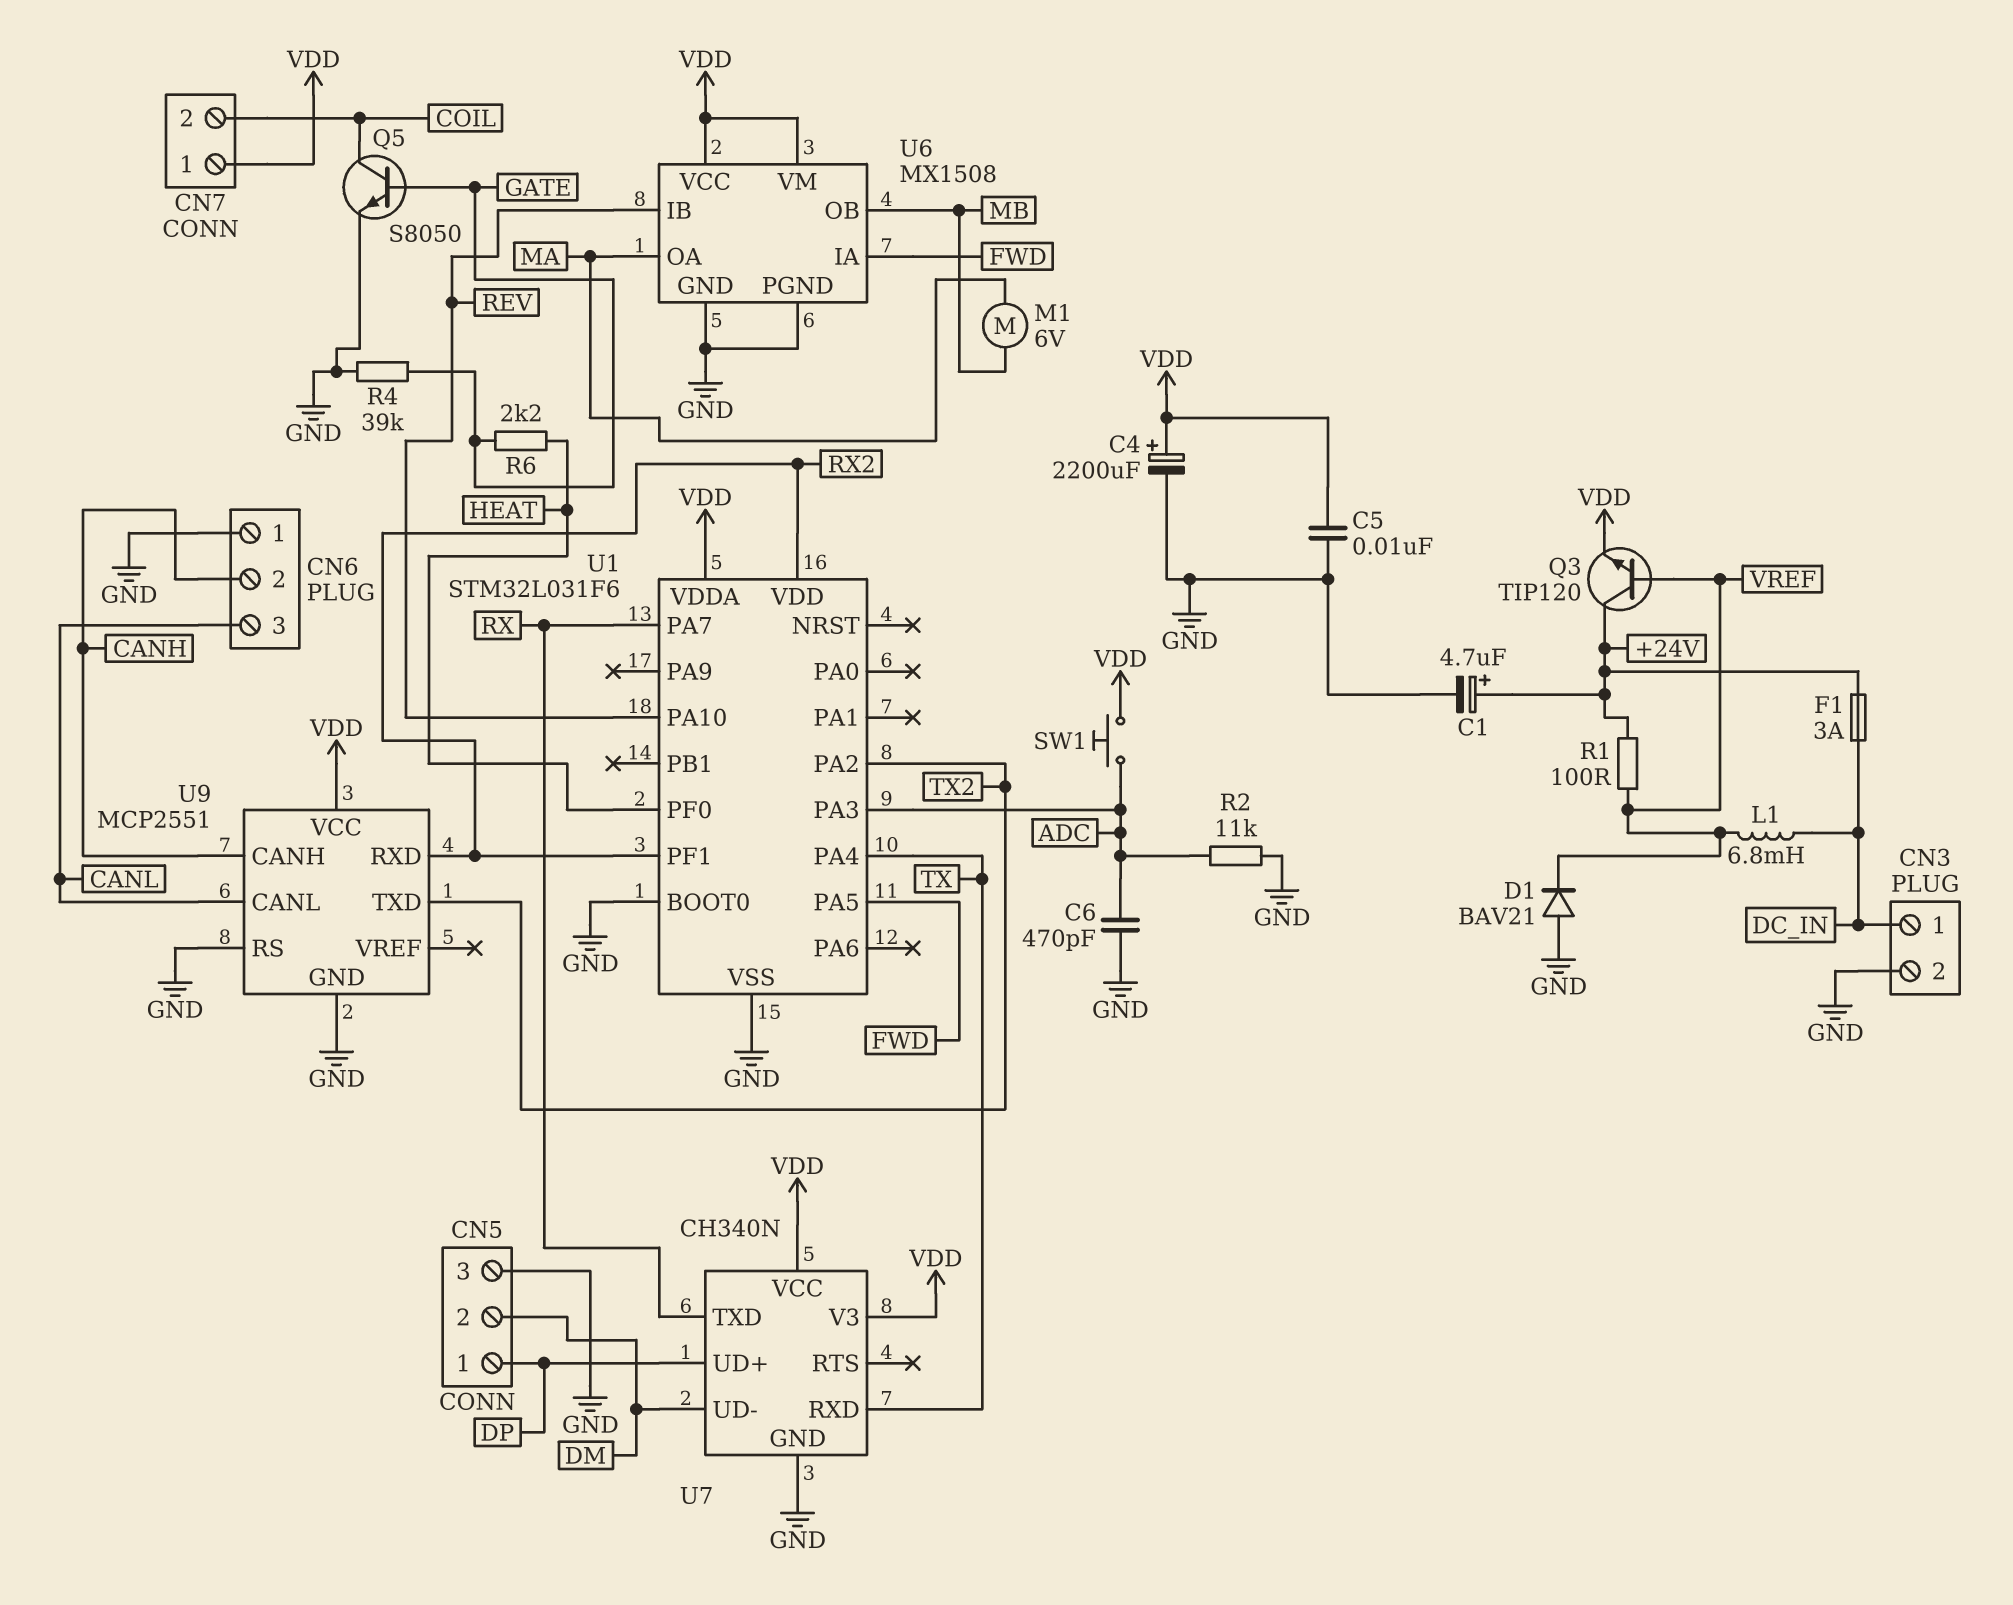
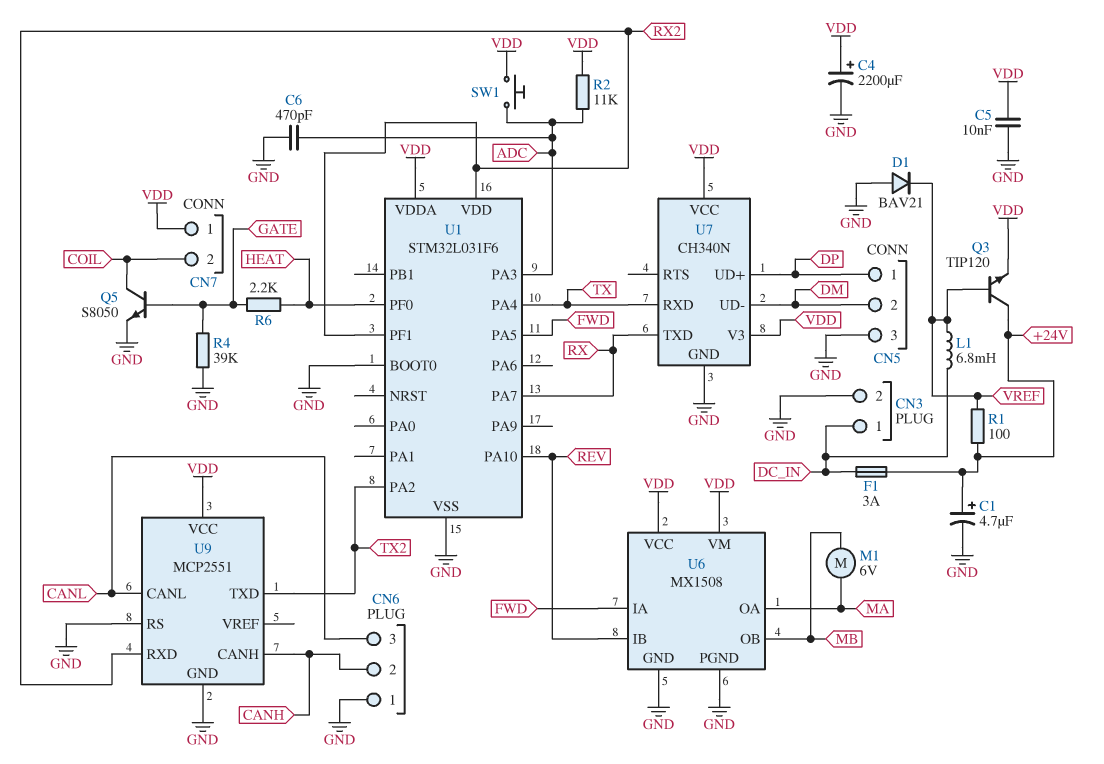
R2: 11k (ADC, GND) -> 11k (ADC, VDD)

